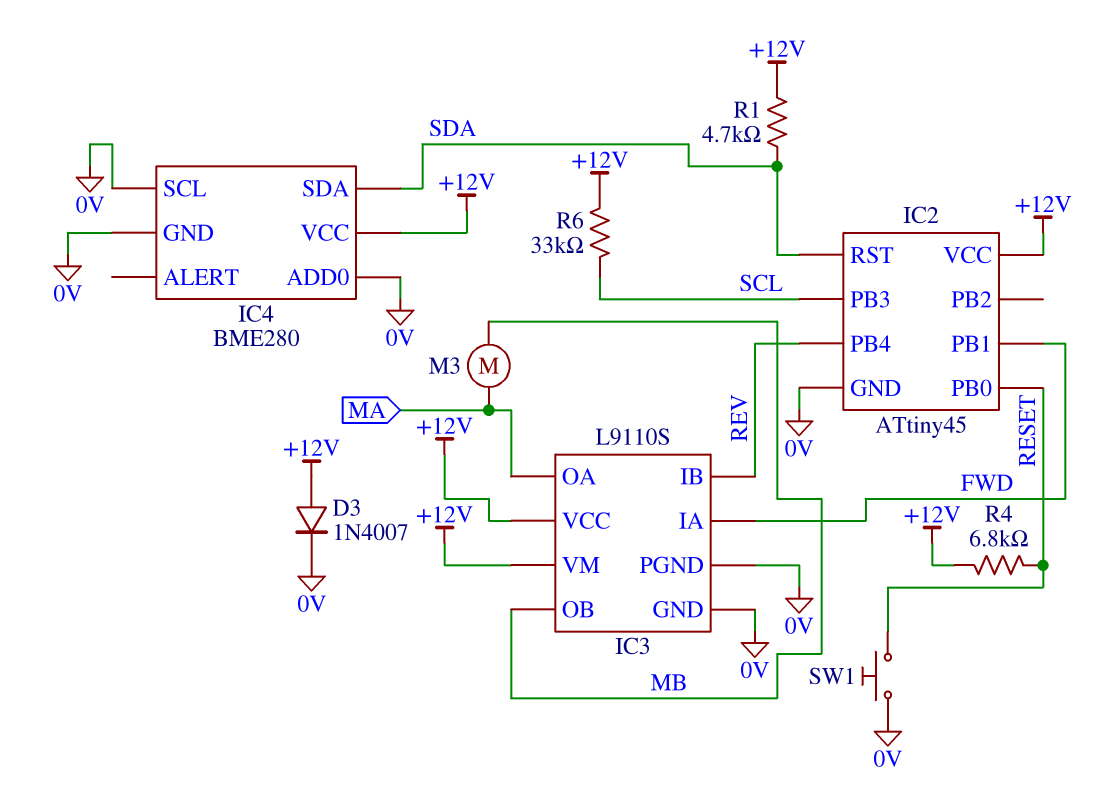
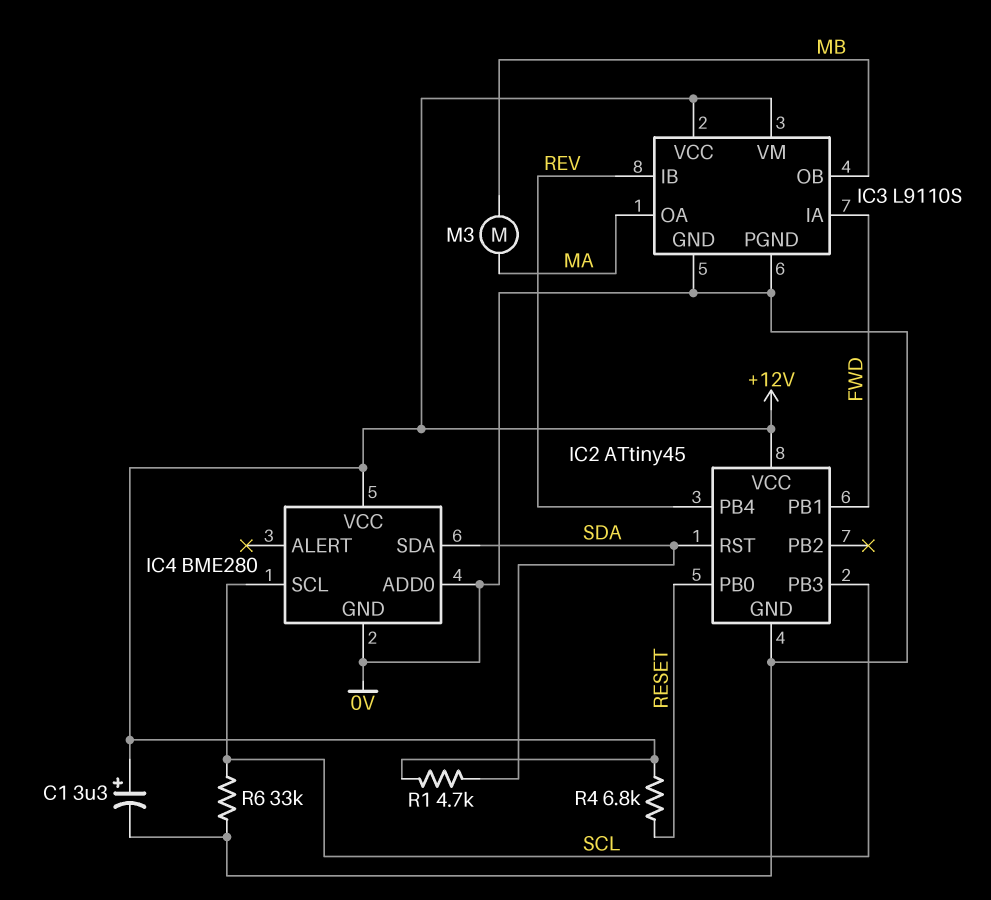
C1: none -> 3.3uF (plus +12V, minus 0V)
D3: diode 1N4007 (A +12V, K 0V) -> none
IC4 pin SCL: 0V -> SCL
R6: 33k (+12V, SCL) -> 33k (0V, SCL)
SW1: button (0V, RESET) -> none

